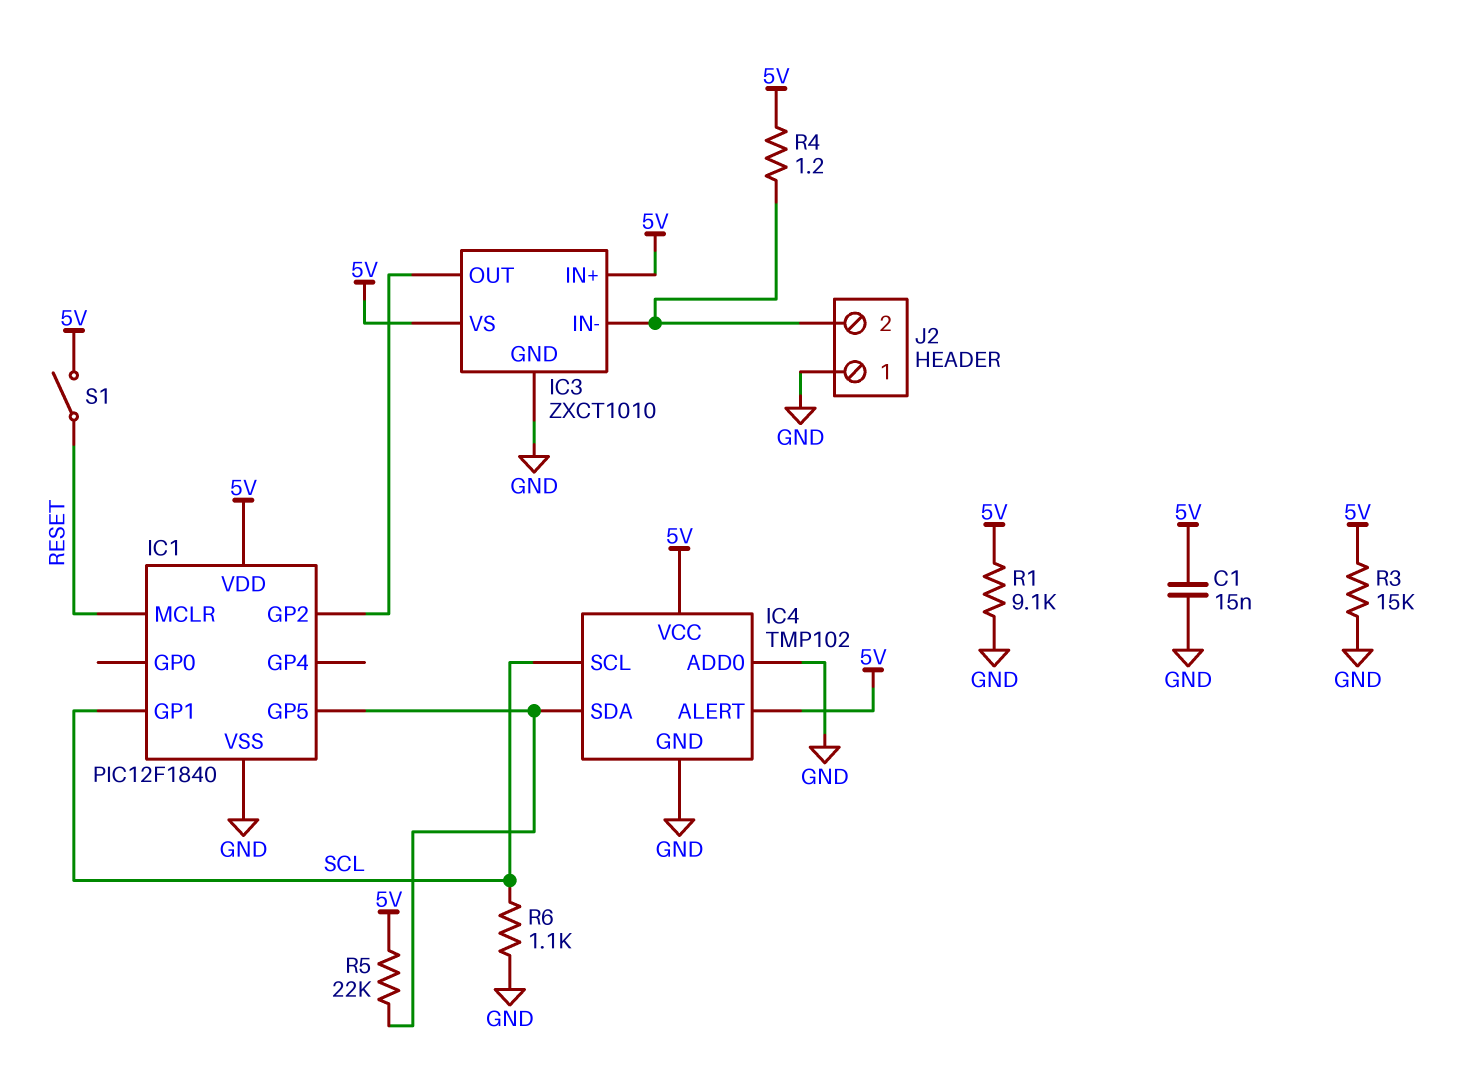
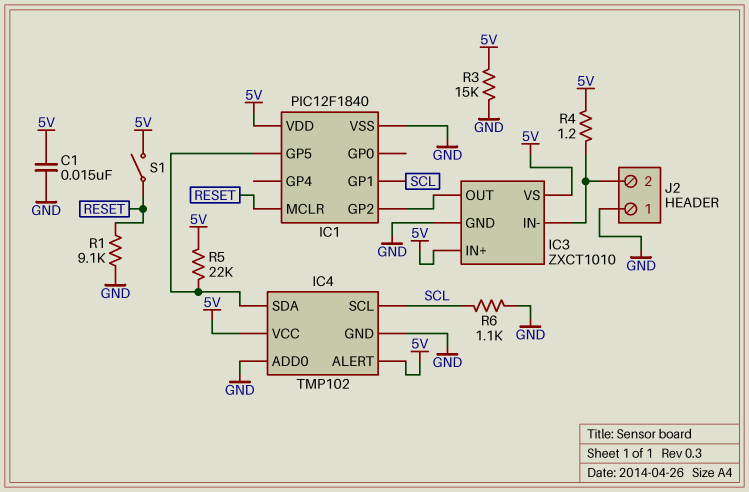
R1: 9.1k (5V, GND) -> 9.1k (GND, RESET)

